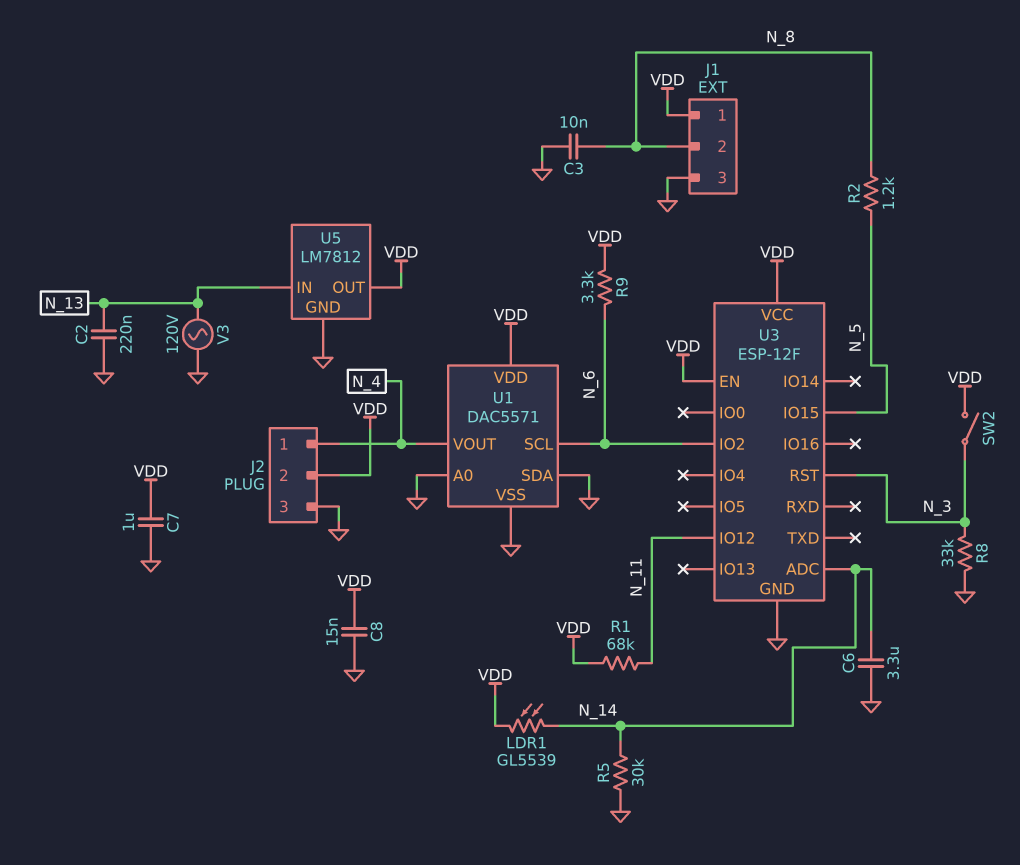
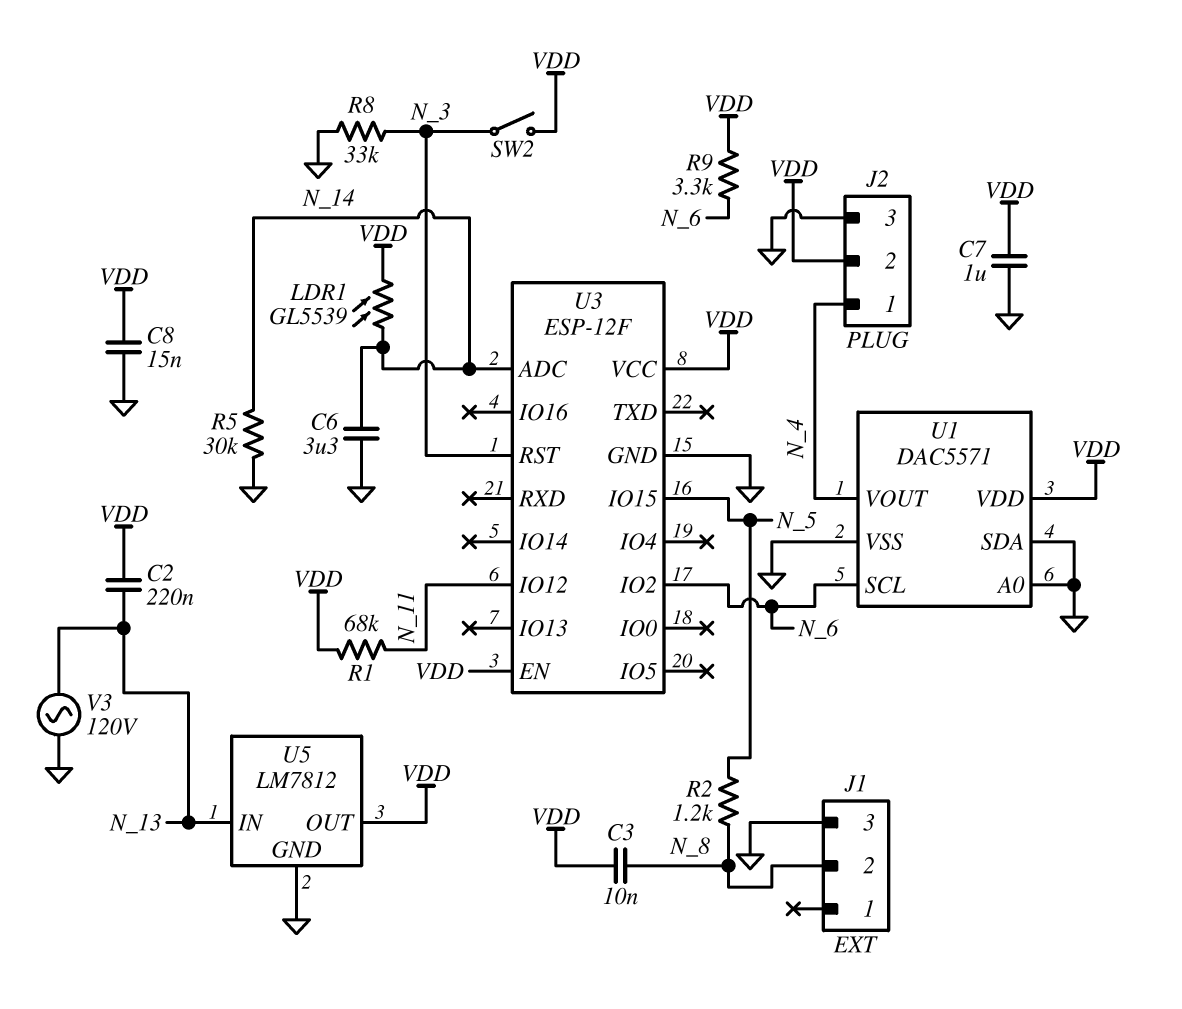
C2: 220nF (GND, N_13) -> 220nF (N_13, VDD)
C3: 10nF (GND, N_8) -> 10nF (N_8, VDD)
J1 pin 1: VDD -> none

